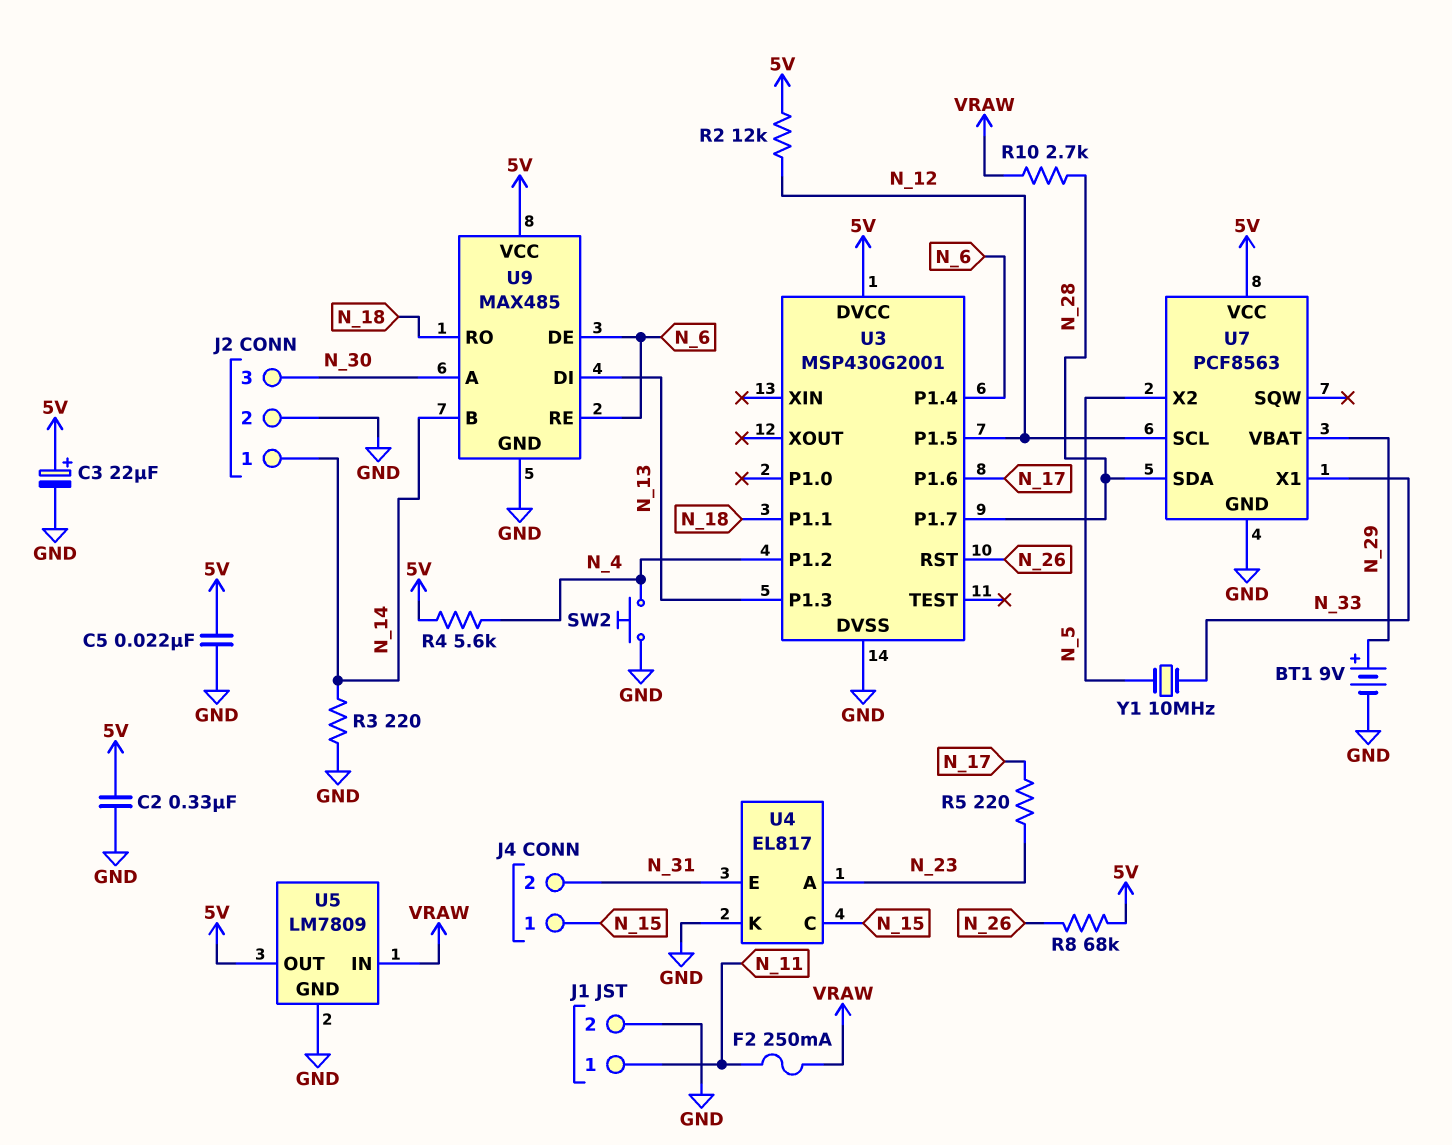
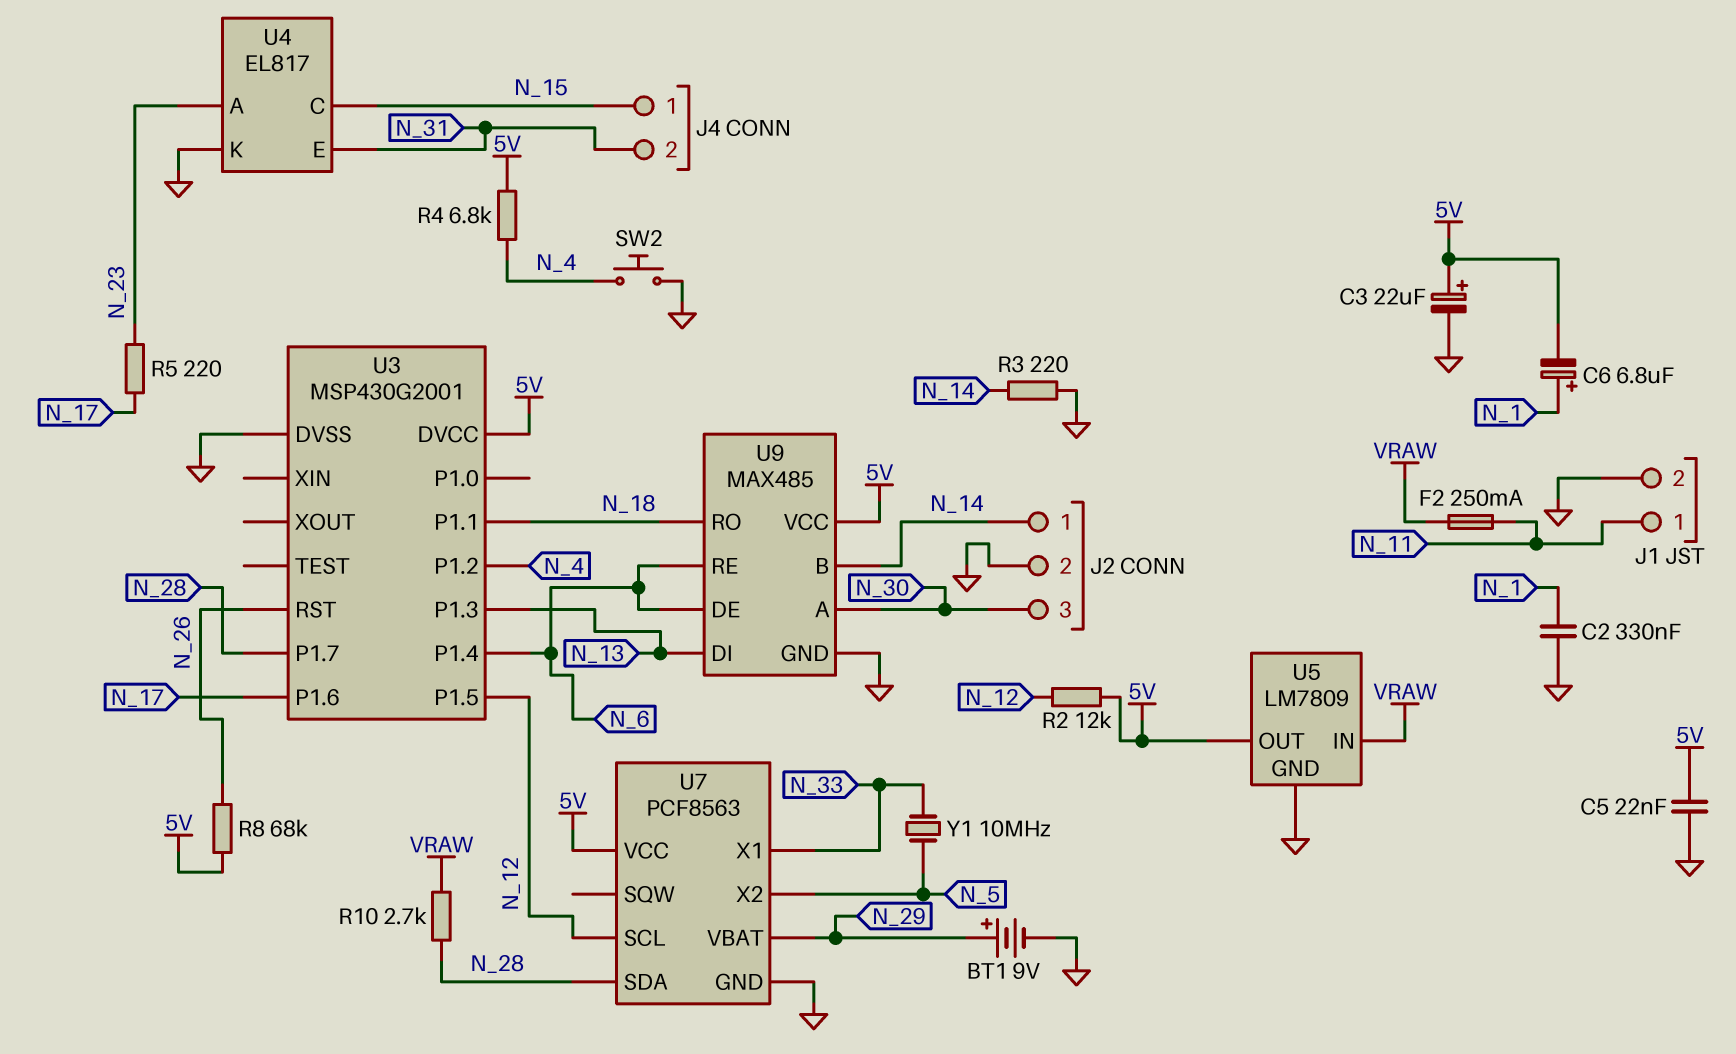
C2: 330nF (5V, GND) -> 330nF (GND, N_1)
C6: none -> 6.8uF (plus N_1, minus 5V)
R4: 5.6k (5V, N_4) -> 6.8k (5V, N_4)

